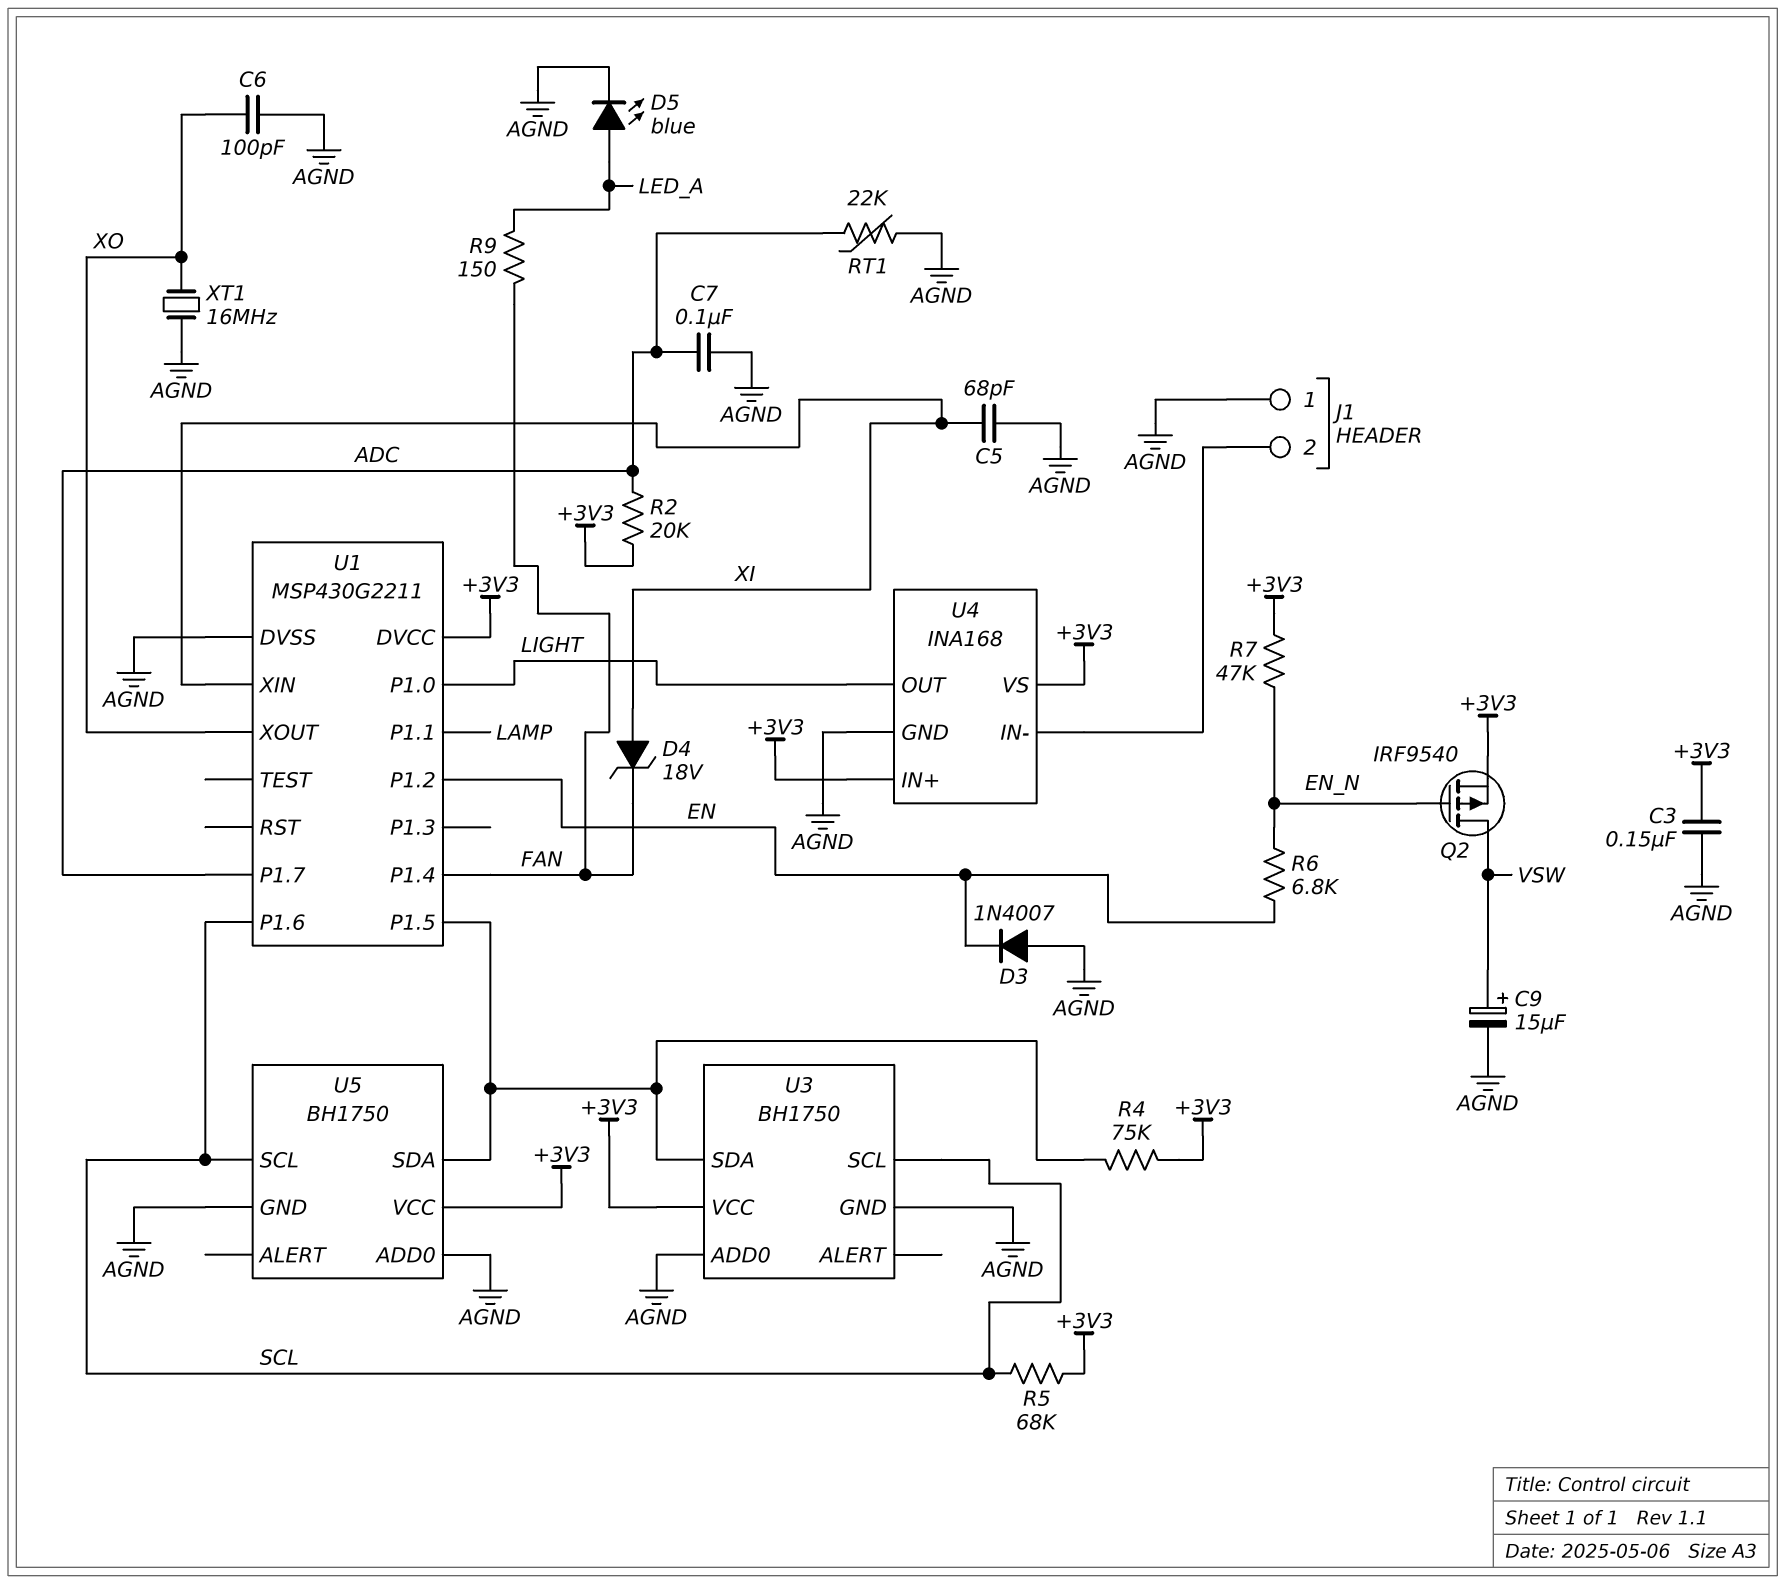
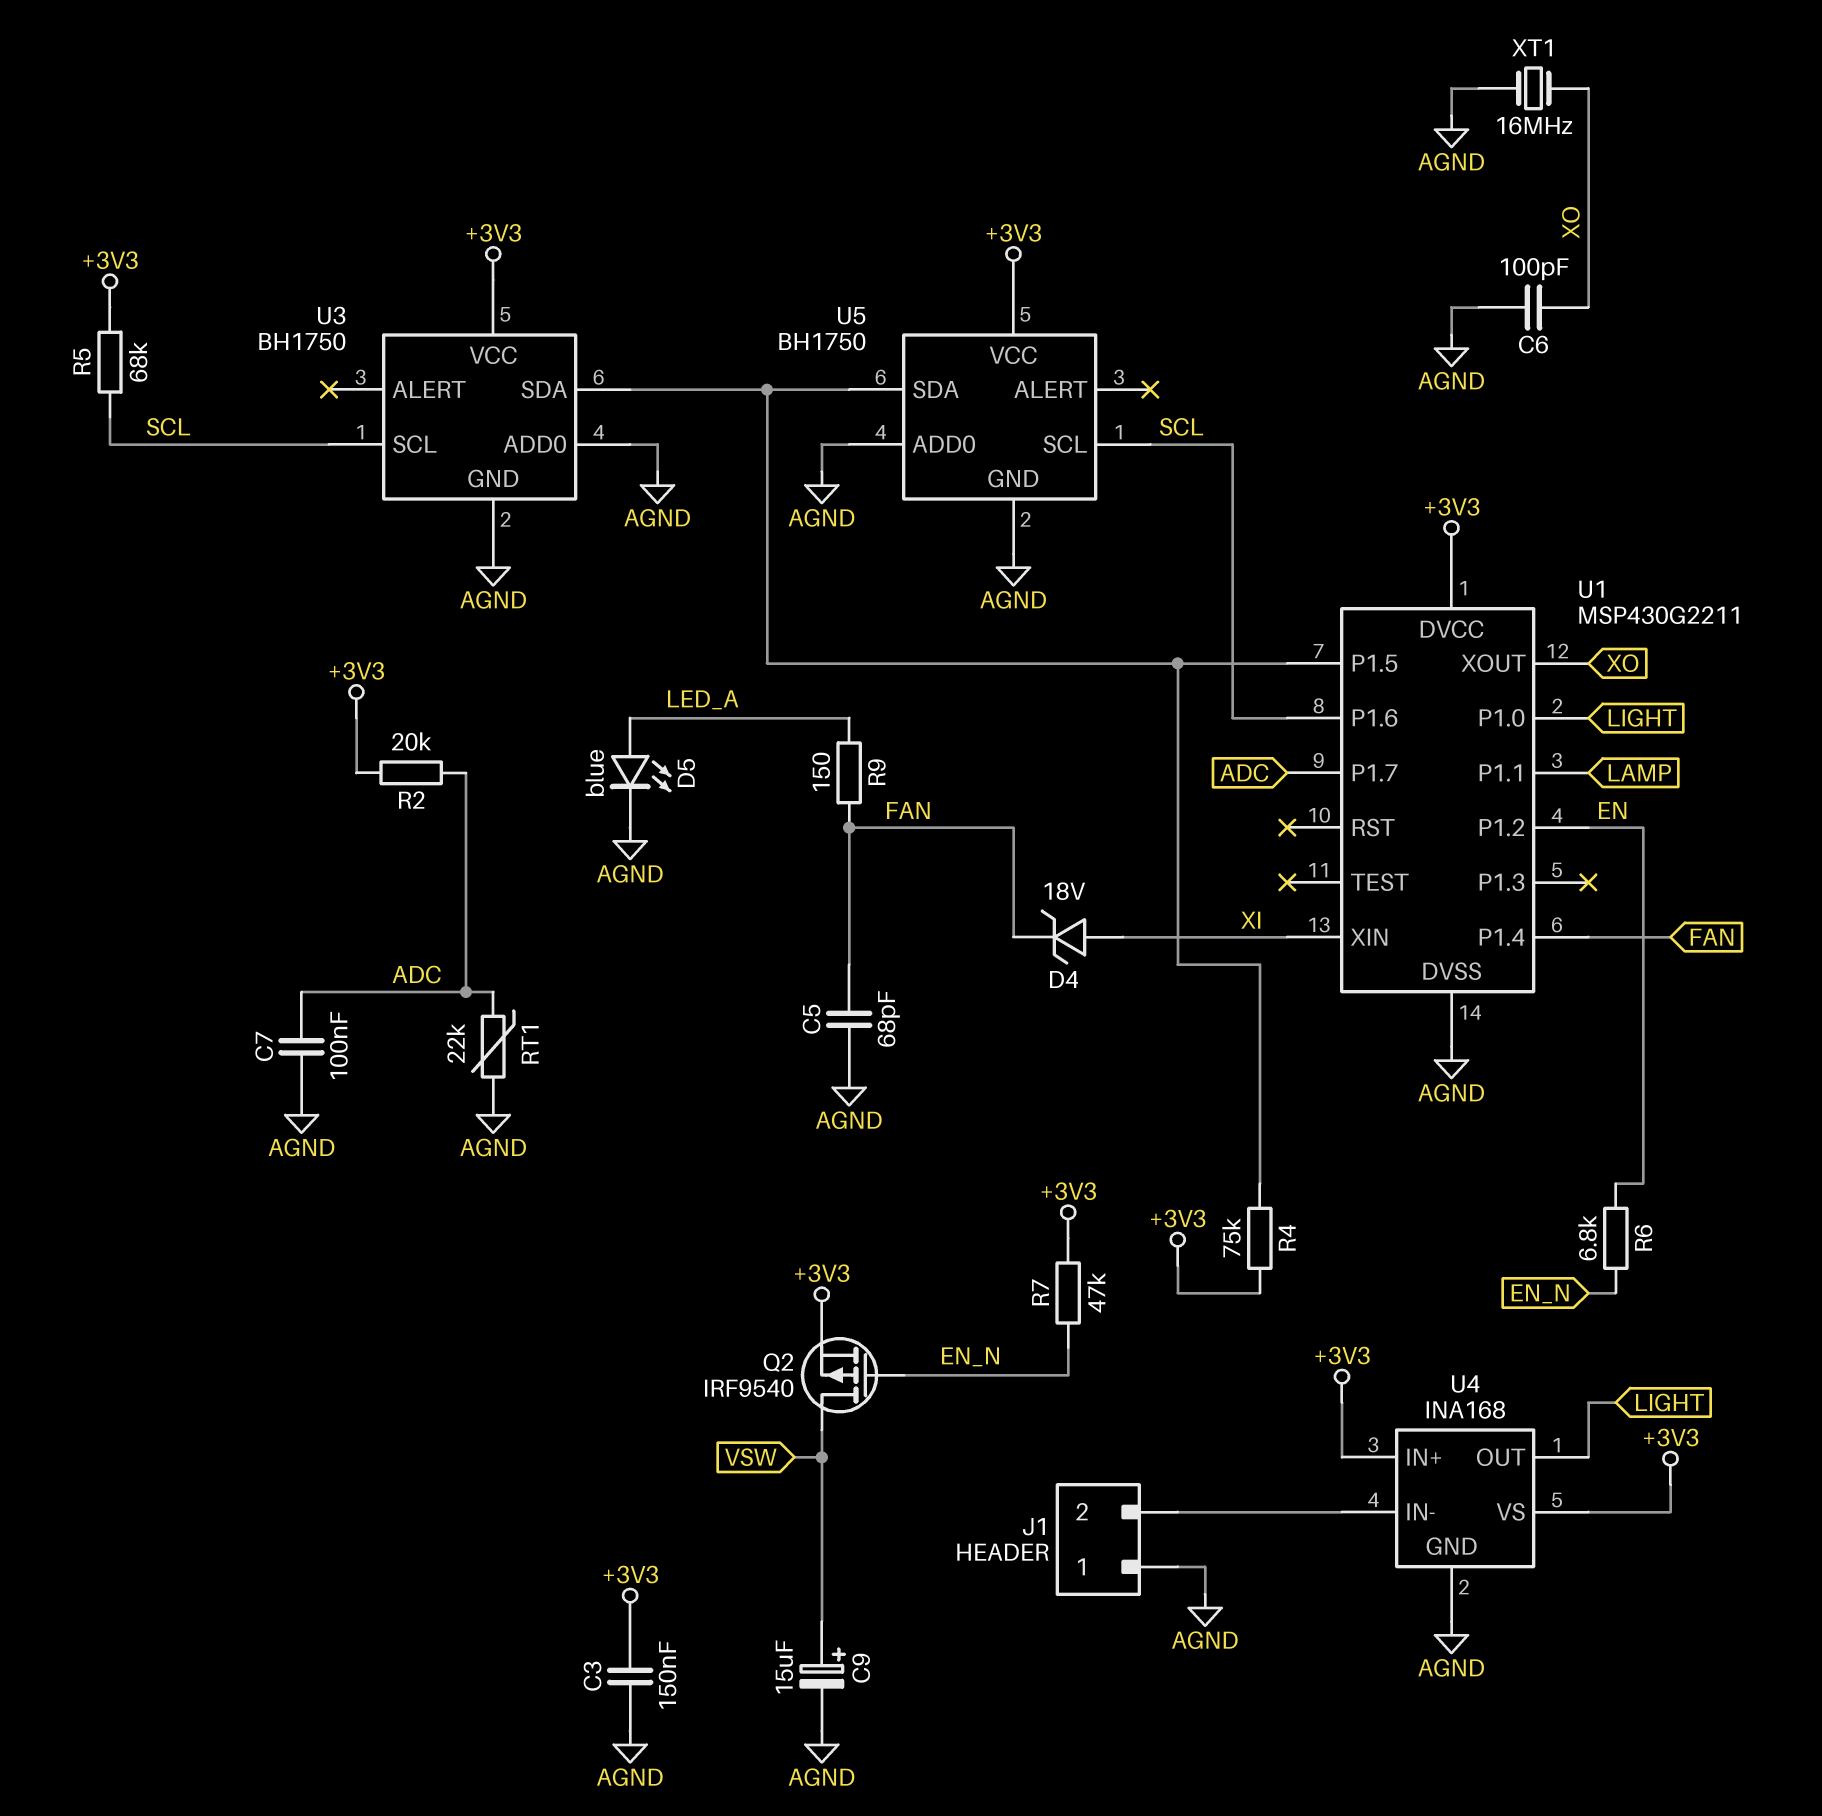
C5: 68pF (AGND, XI) -> 68pF (AGND, FAN)
D3: diode 1N4007 (A AGND, K EN) -> none

